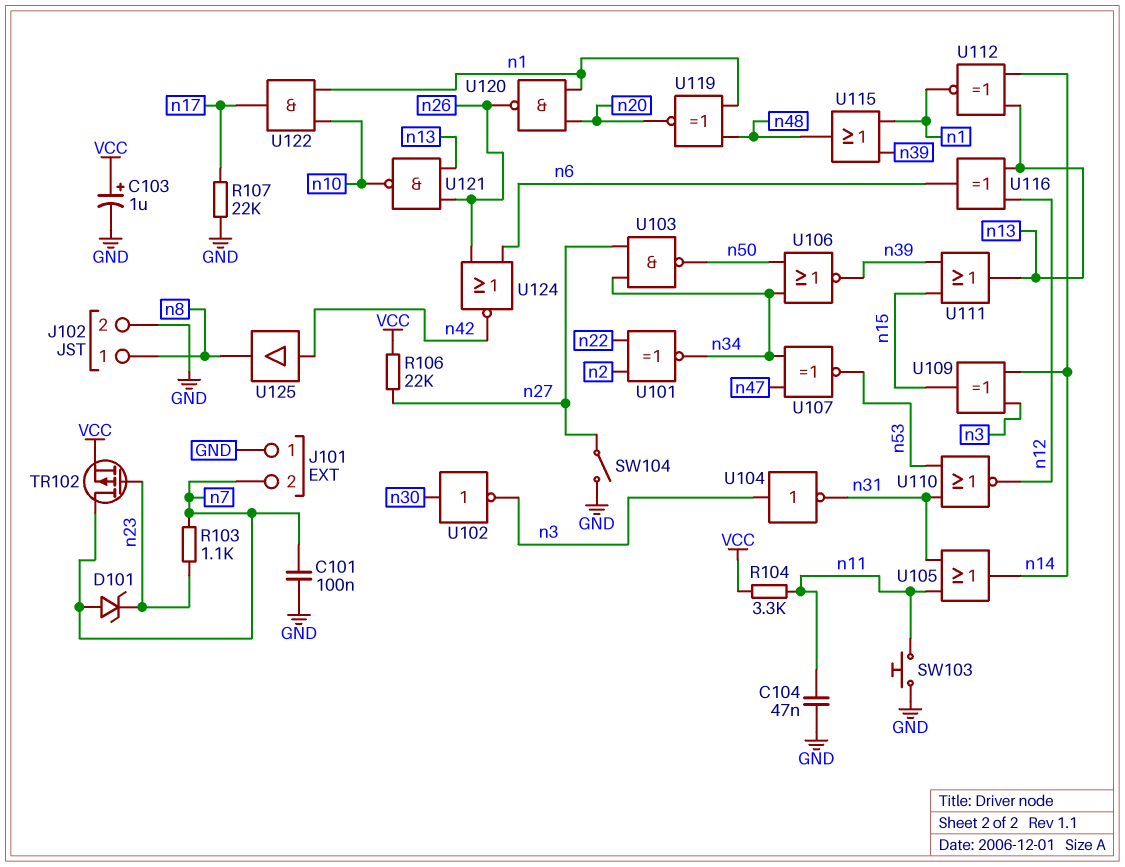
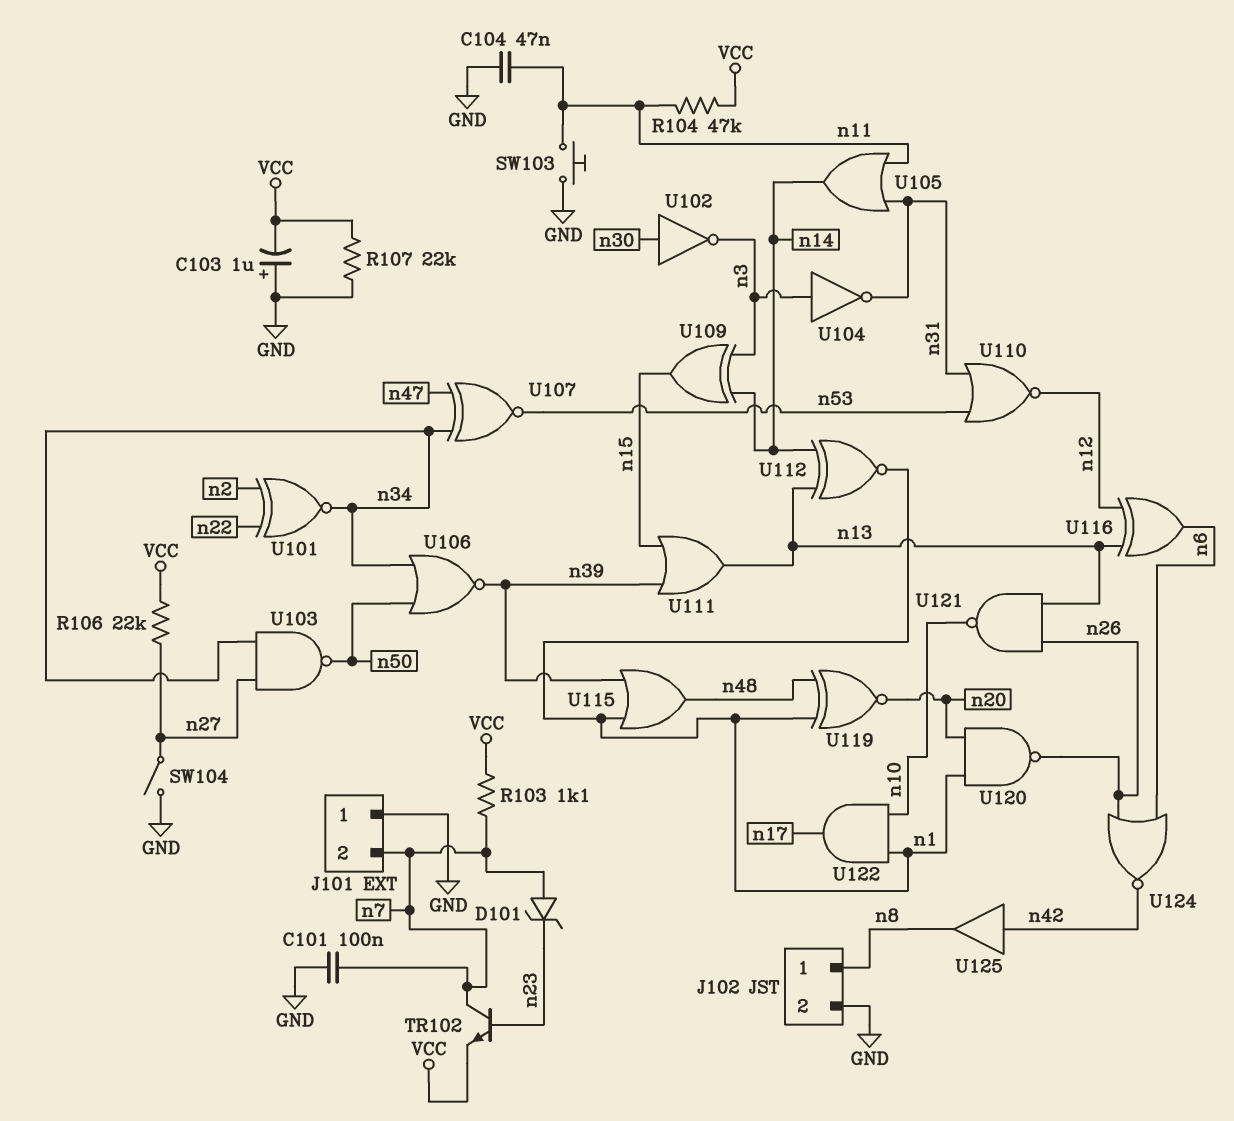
C103: 1uF (plus VCC, minus GND) -> 1uF (plus GND, minus VCC)
R103: 1.1k (n7, n23) -> 1.1k (VCC, n7)
R104: 3.3k (VCC, n11) -> 47k (VCC, n11)
R107: 22k (GND, n17) -> 22k (GND, VCC)
TR102: PMOS (G n23, D n7, S VCC) -> NPN (B n23, C n7, E VCC)

